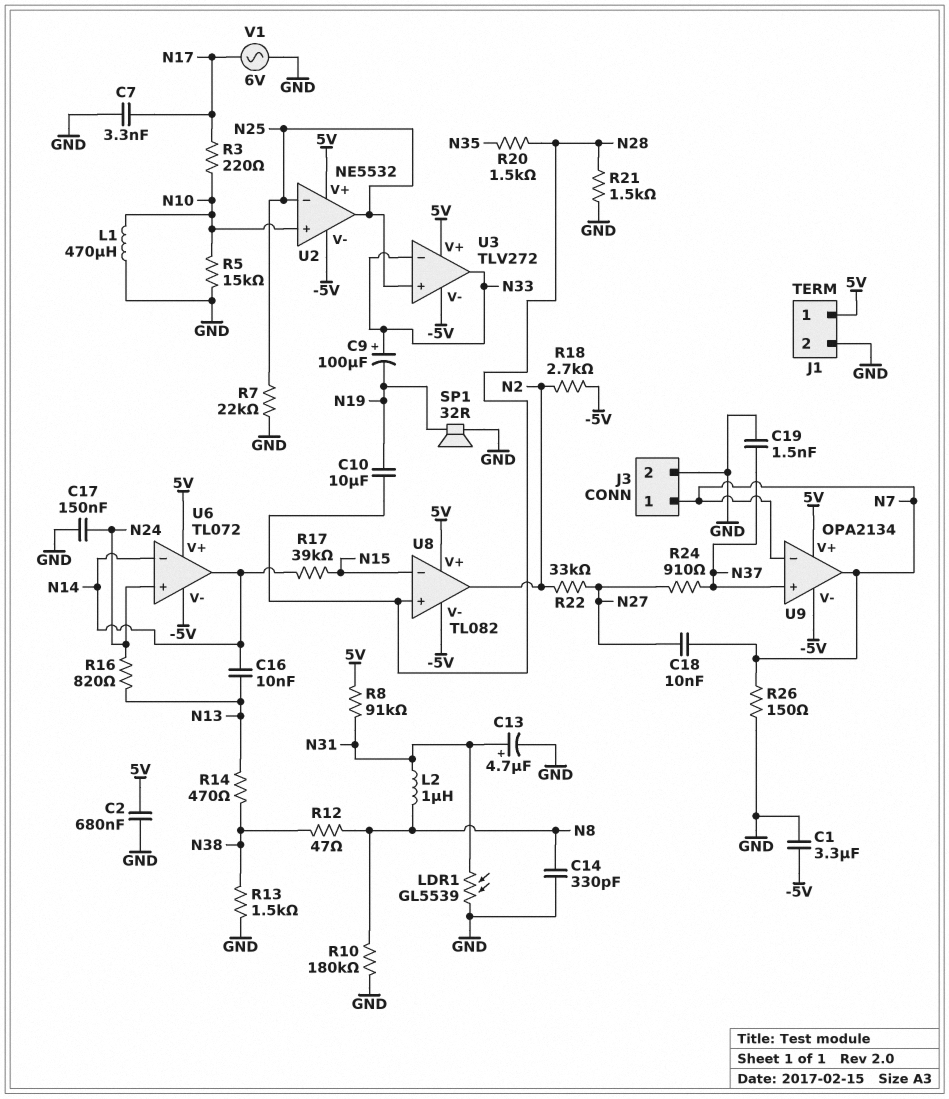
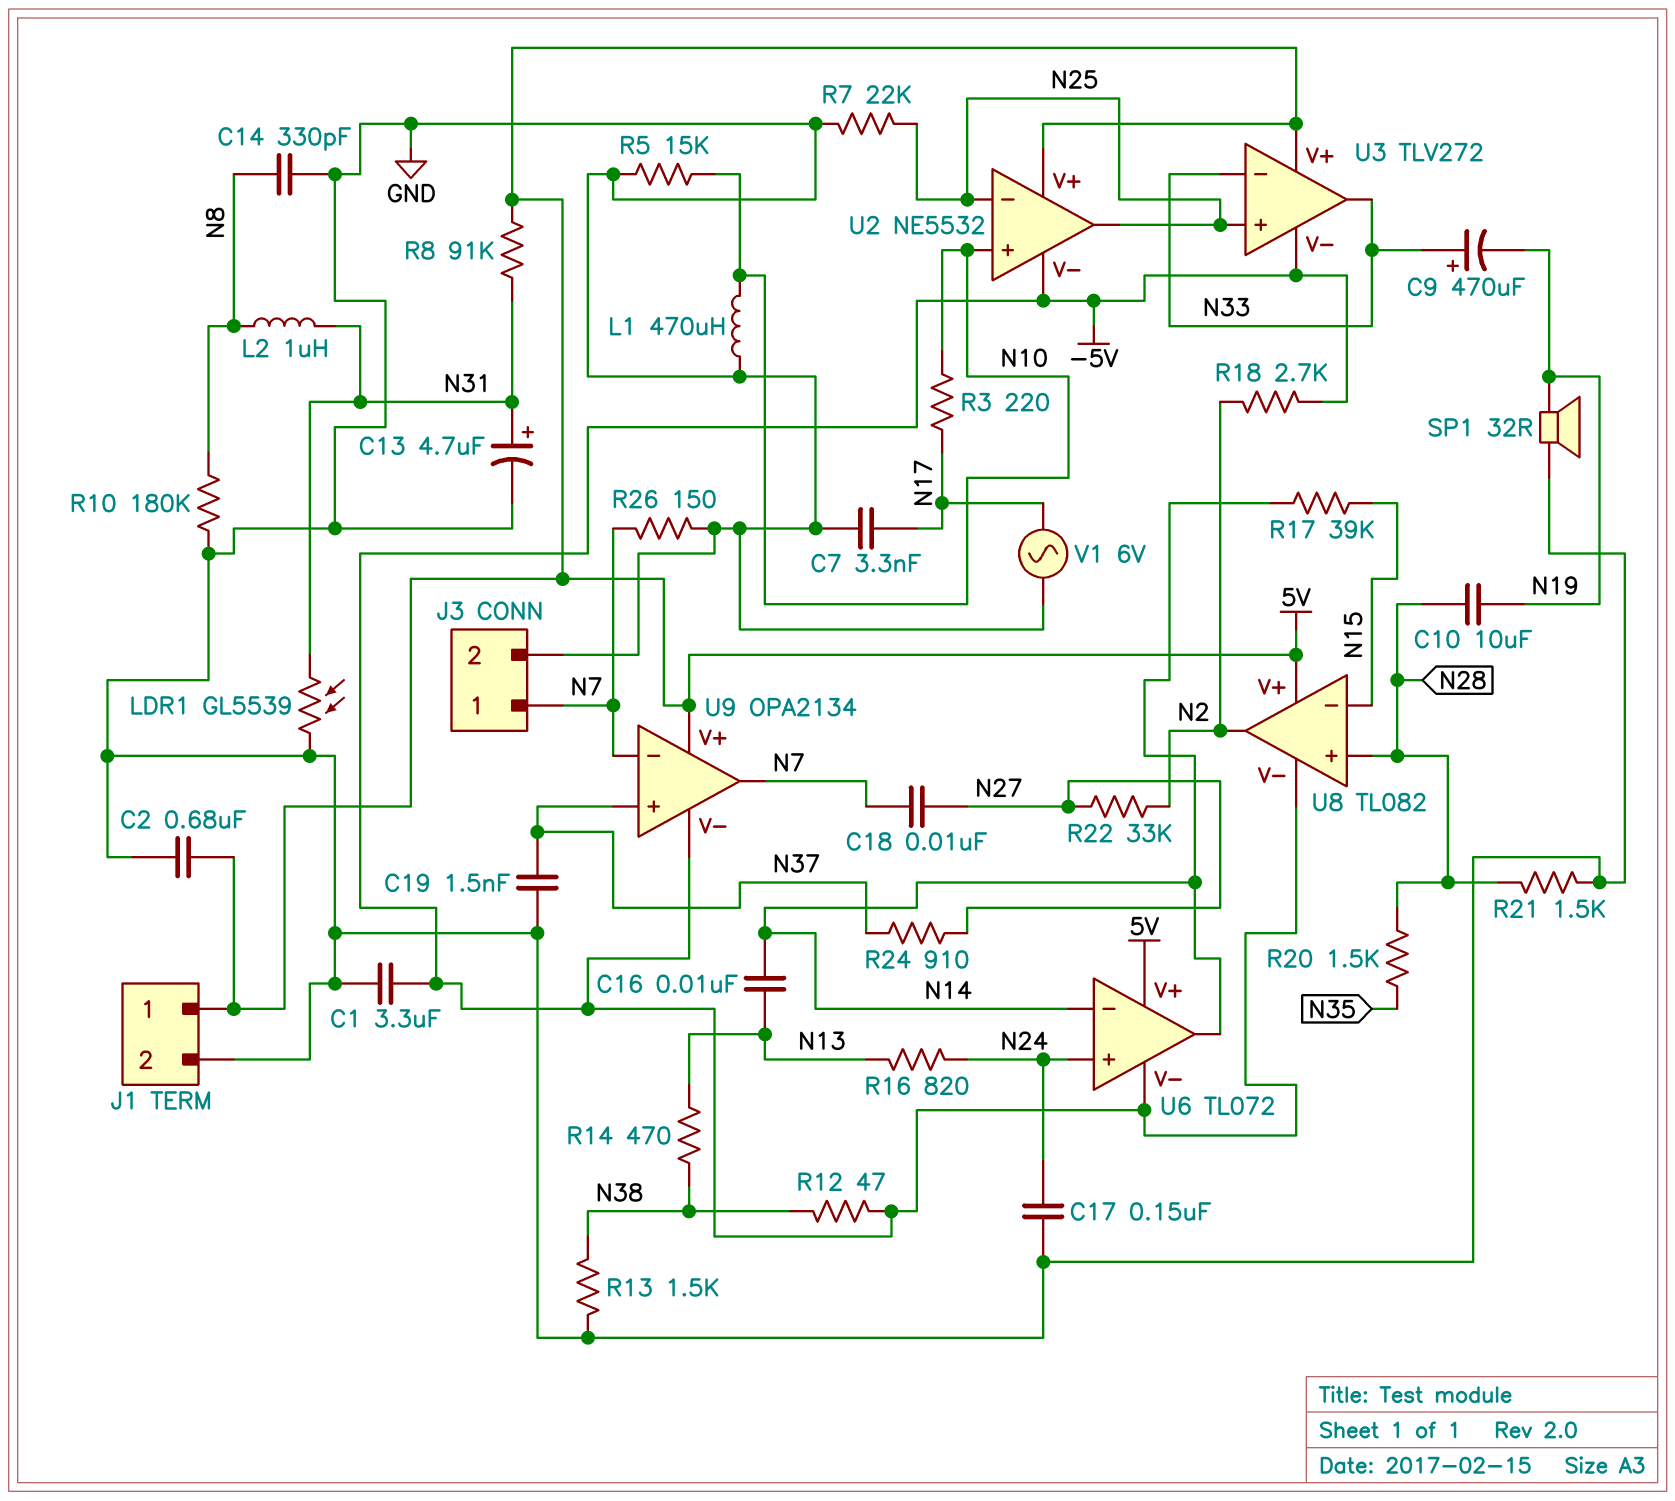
C9: 100uF (plus N33, minus N19) -> 470uF (plus N33, minus N19)
R12: 47 (N8, N38) -> 47 (-5V, N38)

